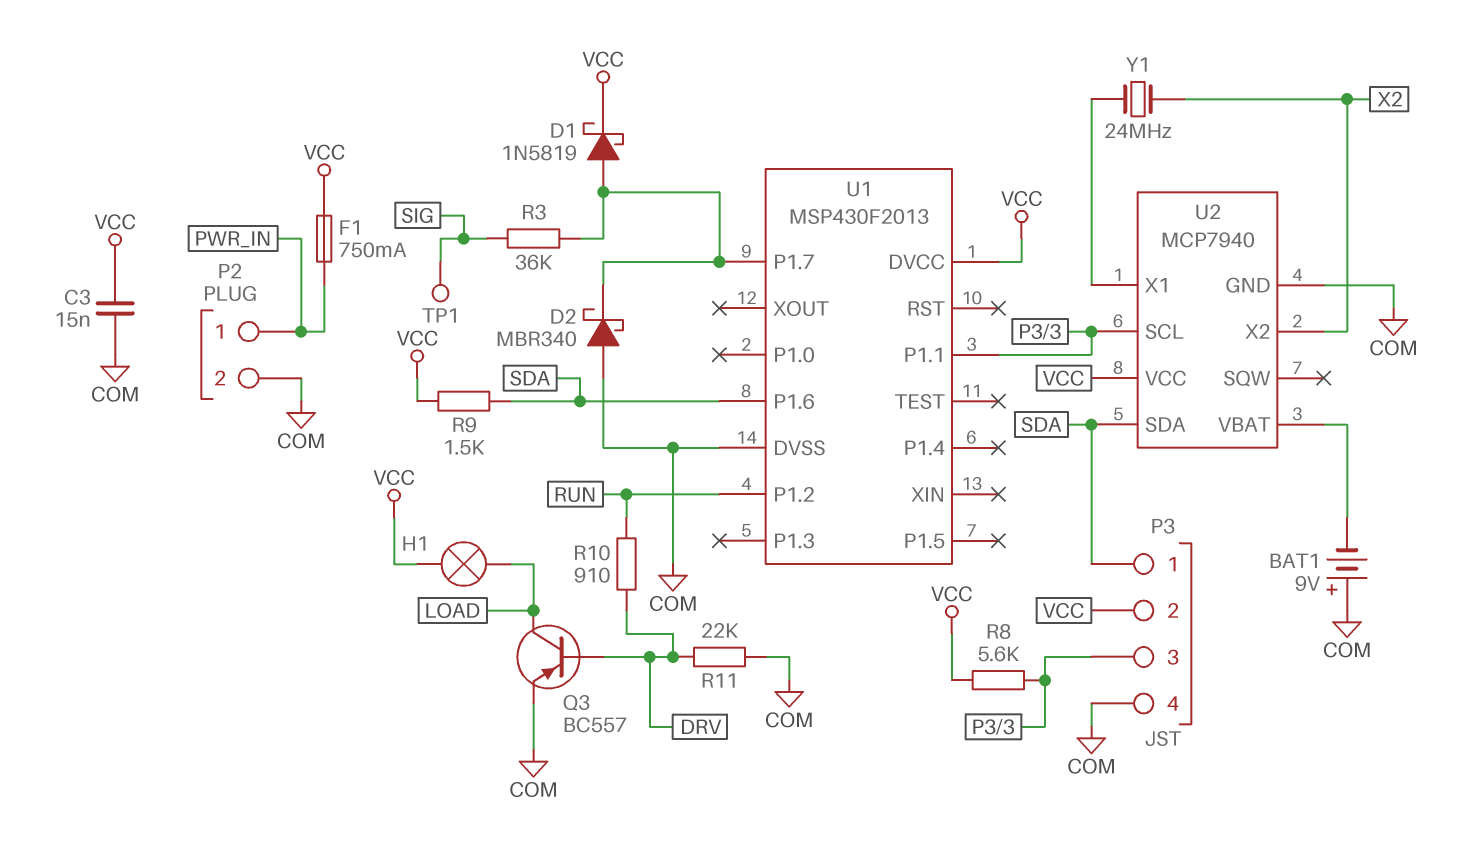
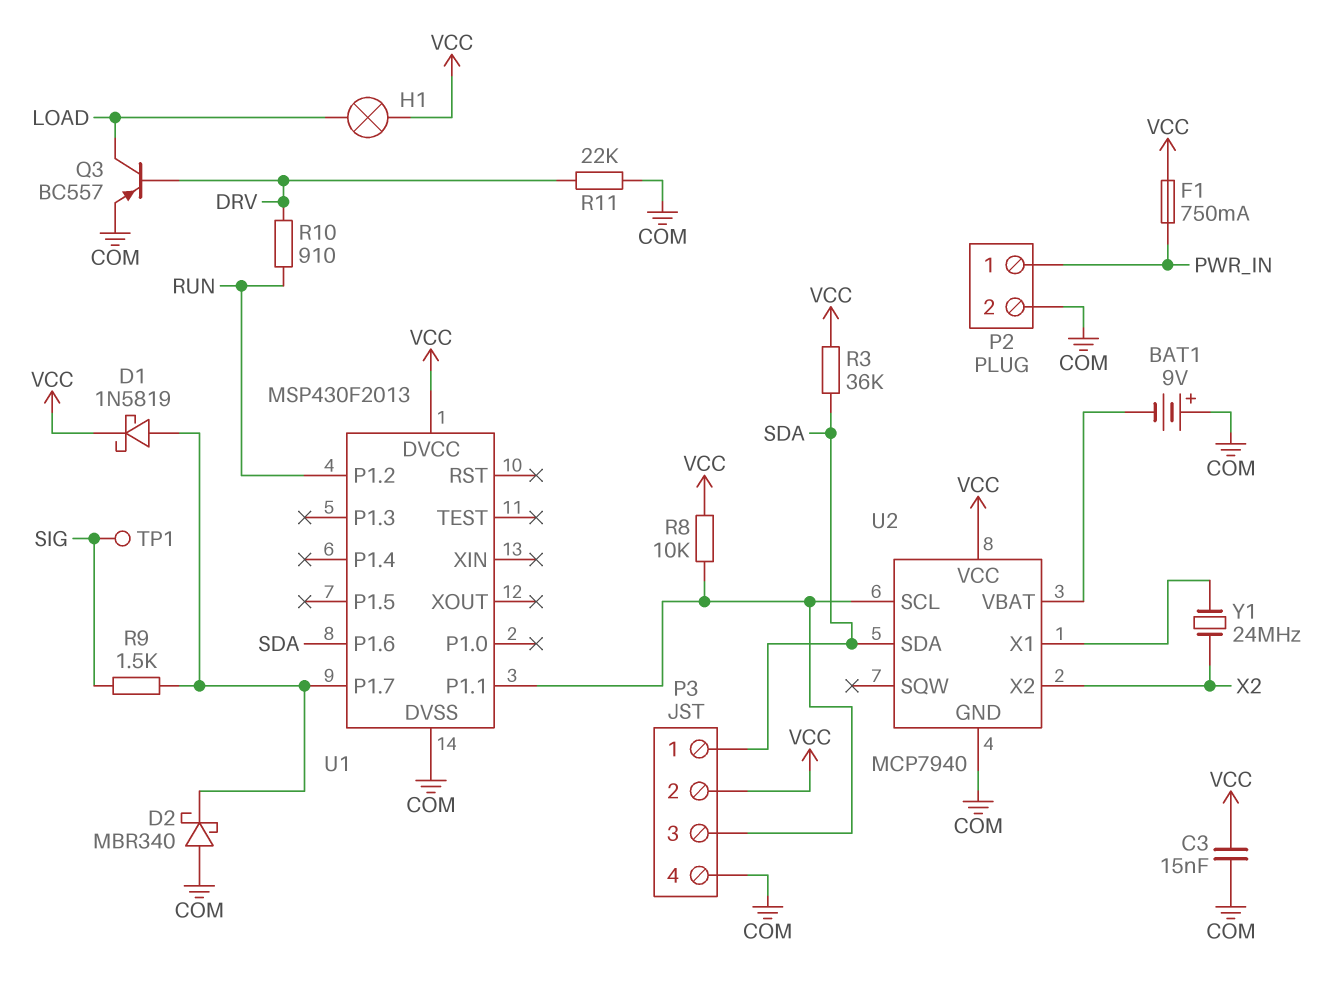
R3: 36k (SIG, U1/P1.7) -> 36k (SDA, VCC)
R8: 5.6k (P3/3, VCC) -> 10k (P3/3, VCC)
R9: 1.5k (SDA, VCC) -> 1.5k (SIG, U1/P1.7)

